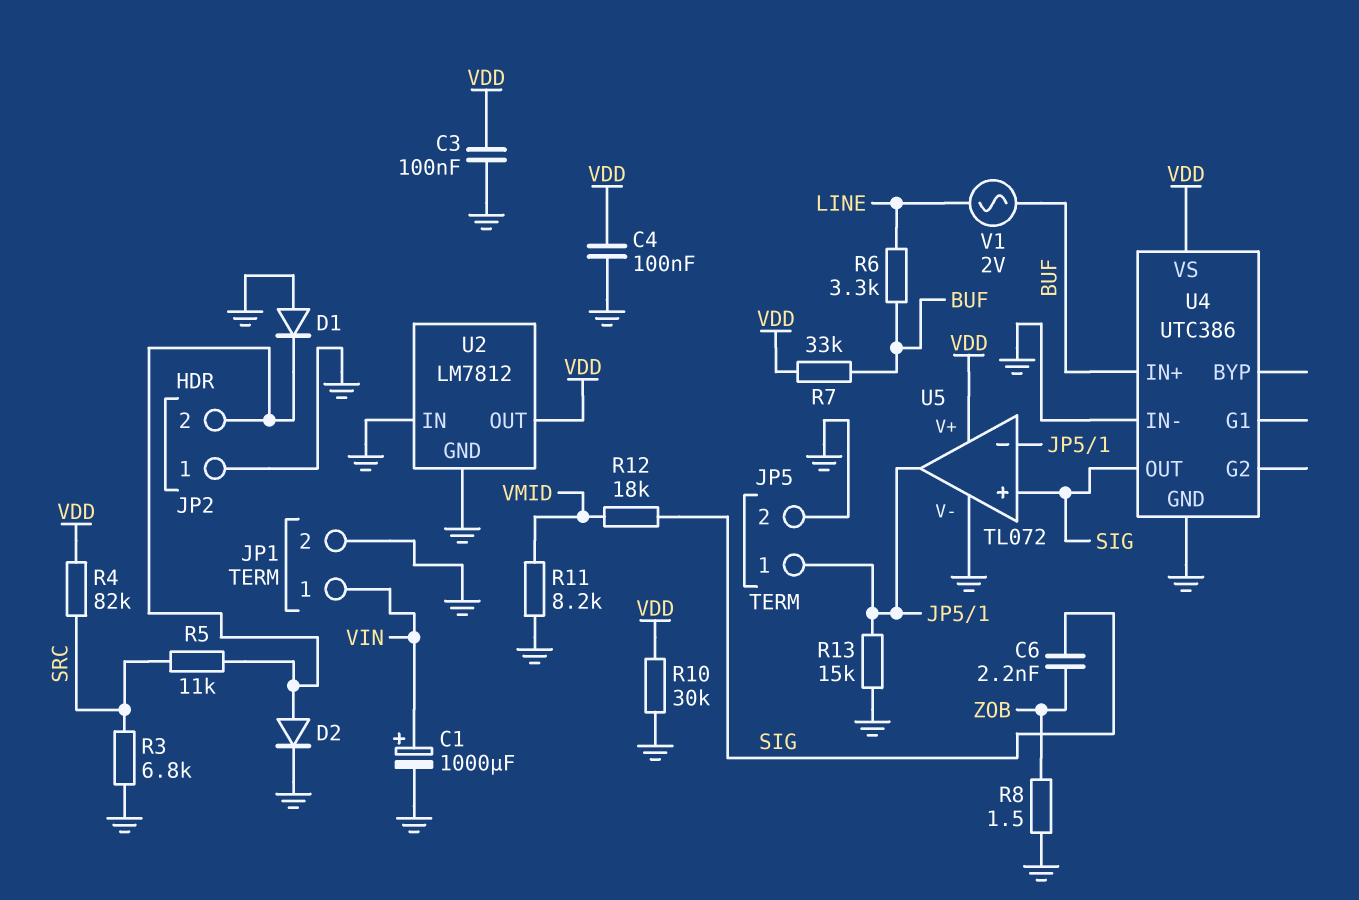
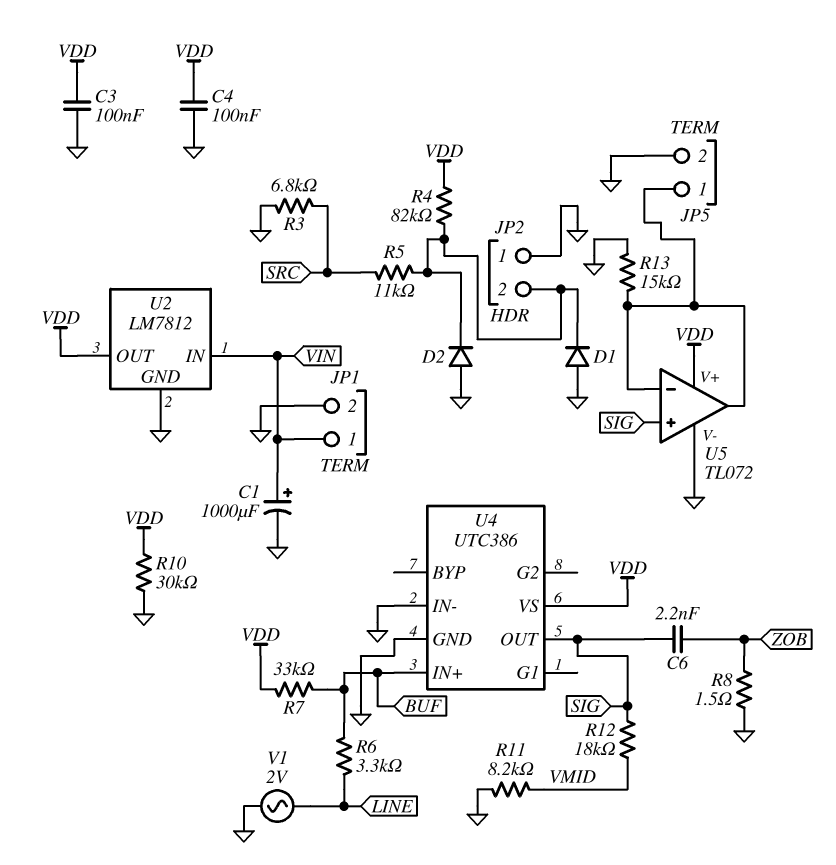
D2: diode (A JP2/2, K GND) -> diode (A GND, K JP2/2)
R4: 82k (SRC, VDD) -> 82k (JP2/2, VDD)
U2 pin IN: GND -> VIN
V1: AC 2V (BUF, LINE) -> AC 2V (GND, LINE)

